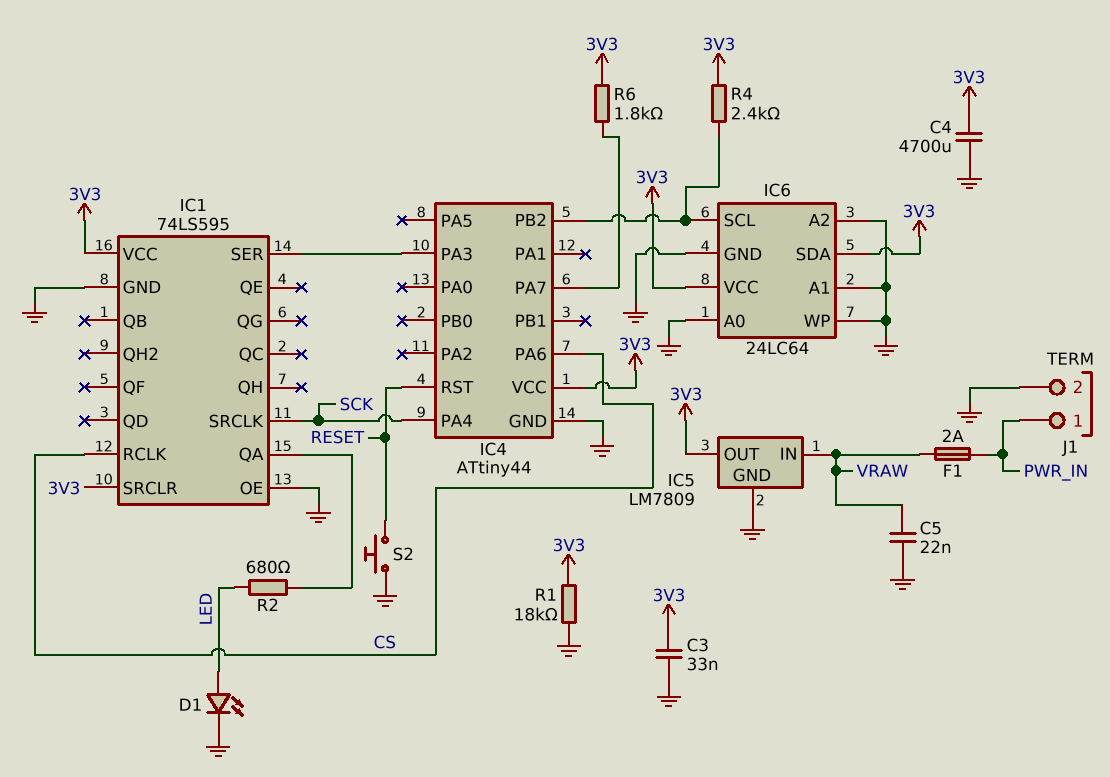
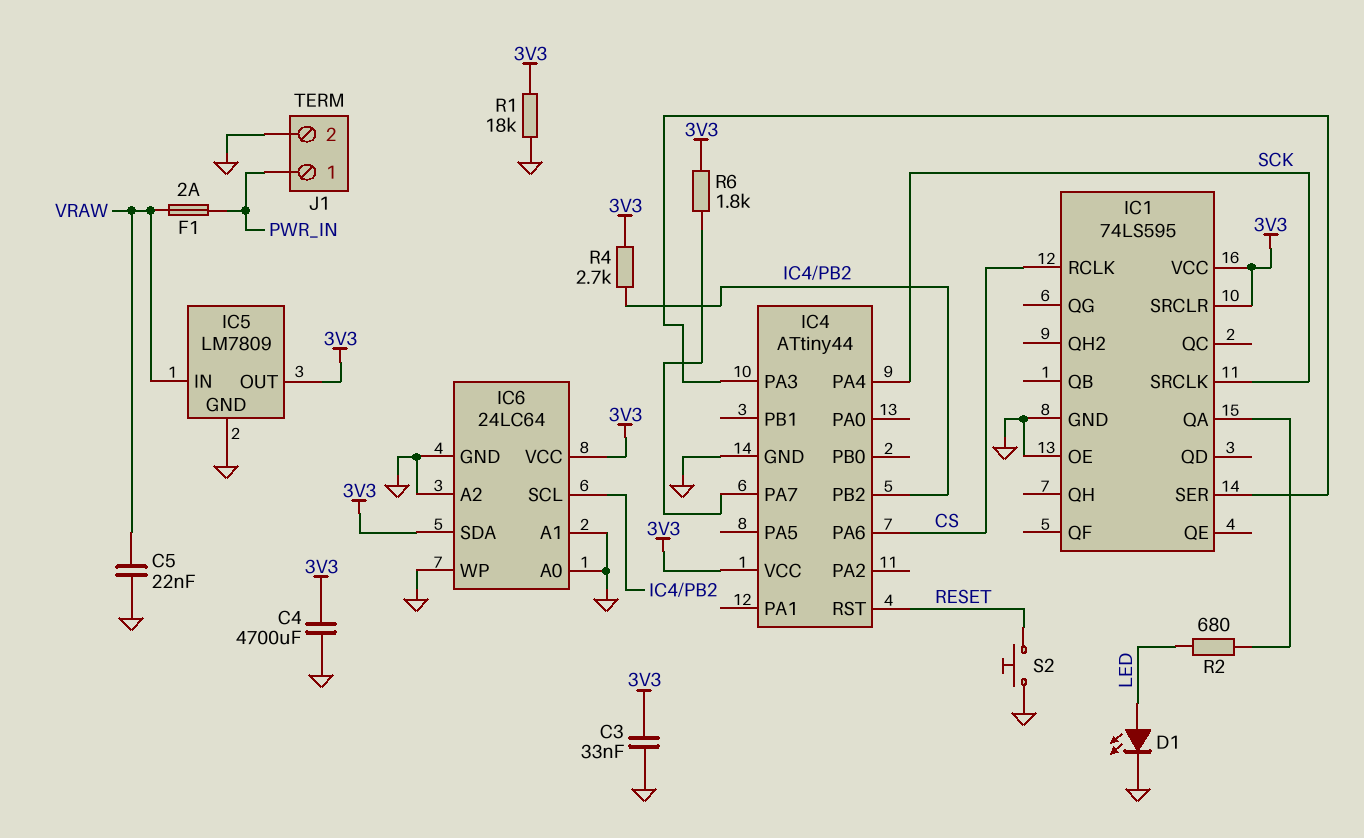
R4: 2.4k (3V3, IC4/PB2) -> 2.7k (3V3, IC4/PB2)

